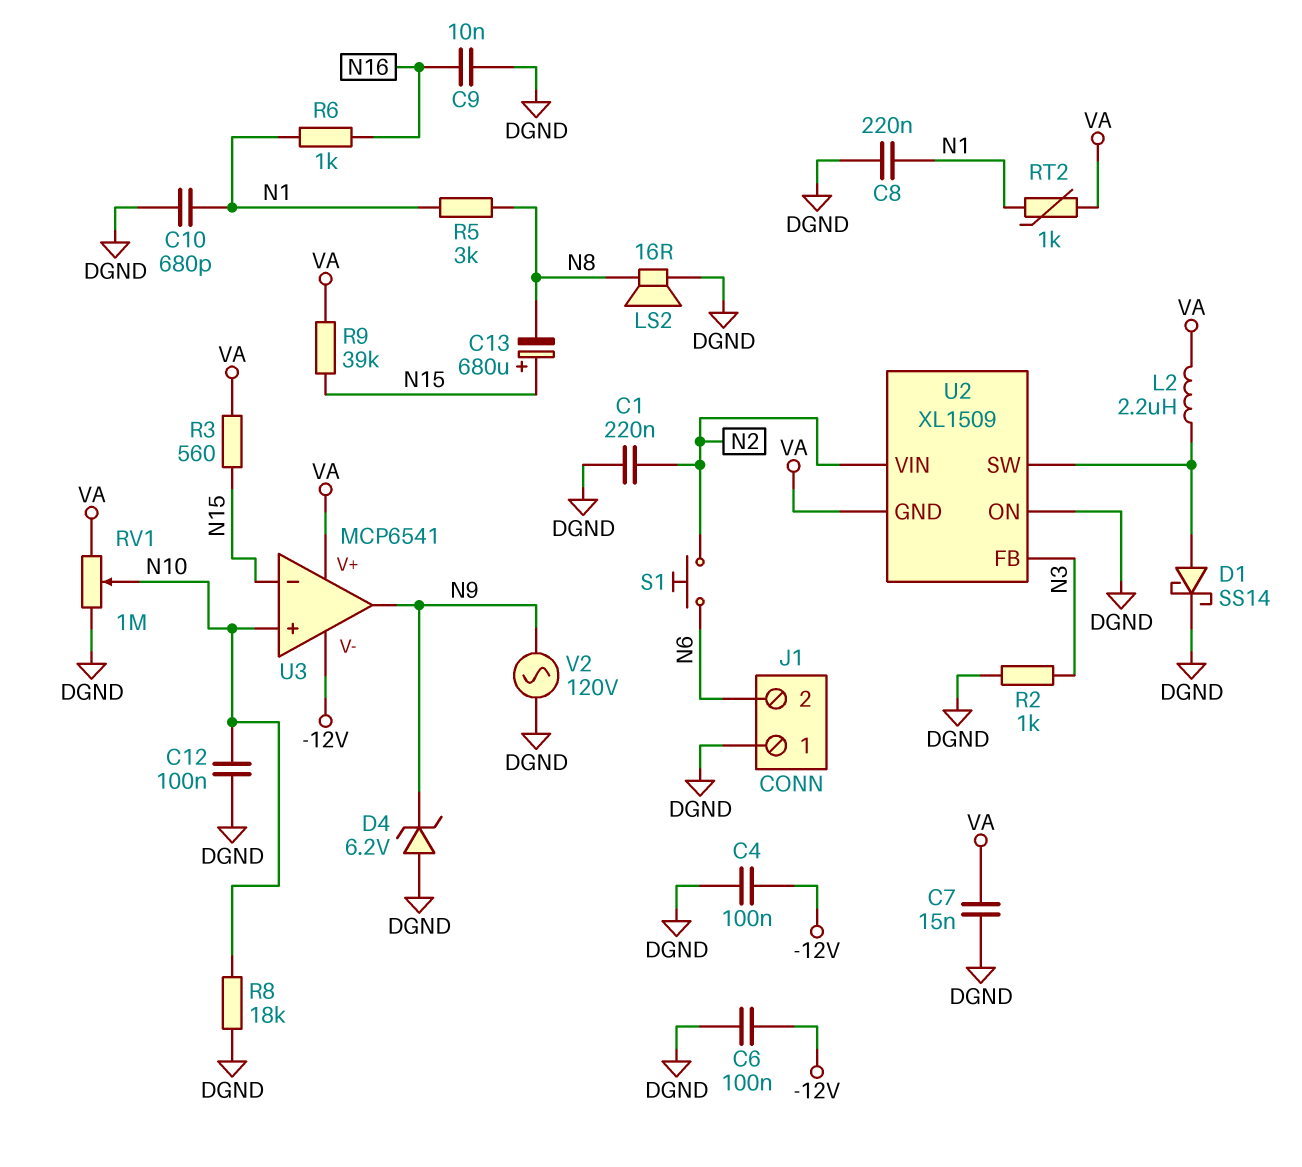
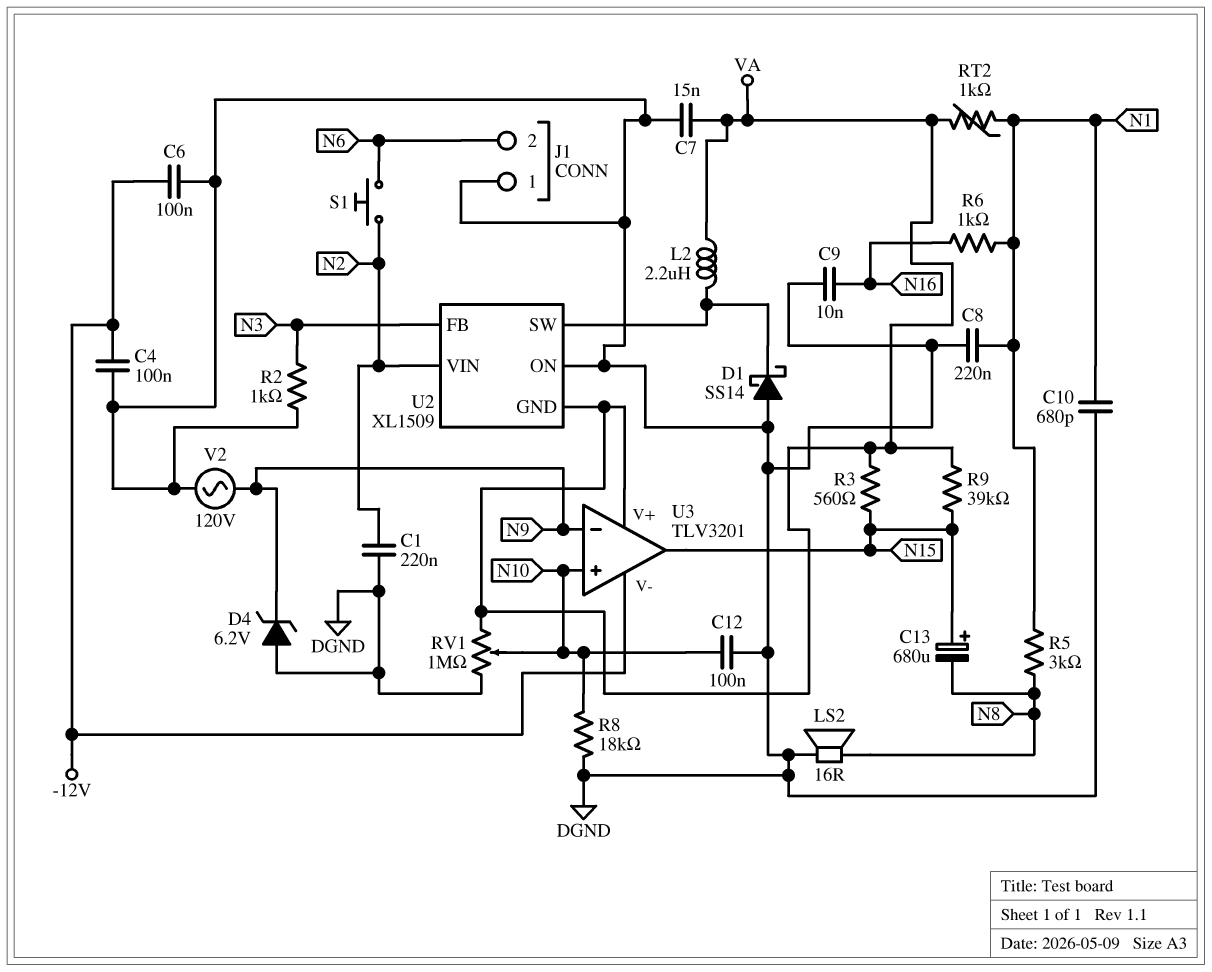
D1: schottky SS14 (A U2/SW, K DGND) -> schottky SS14 (A DGND, K U2/SW)
U3: MCP6541 -> TLV3201
U3 pin in-: N15 -> N9
U3 pin out: N9 -> N15

